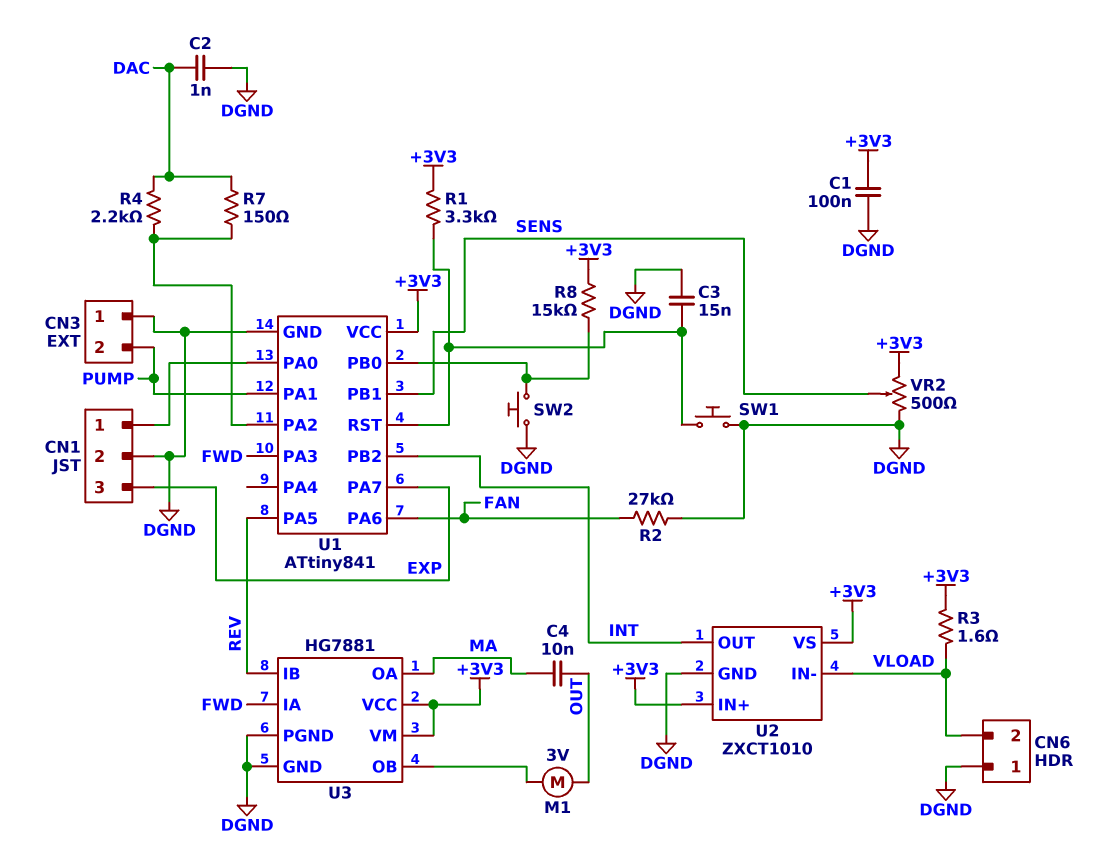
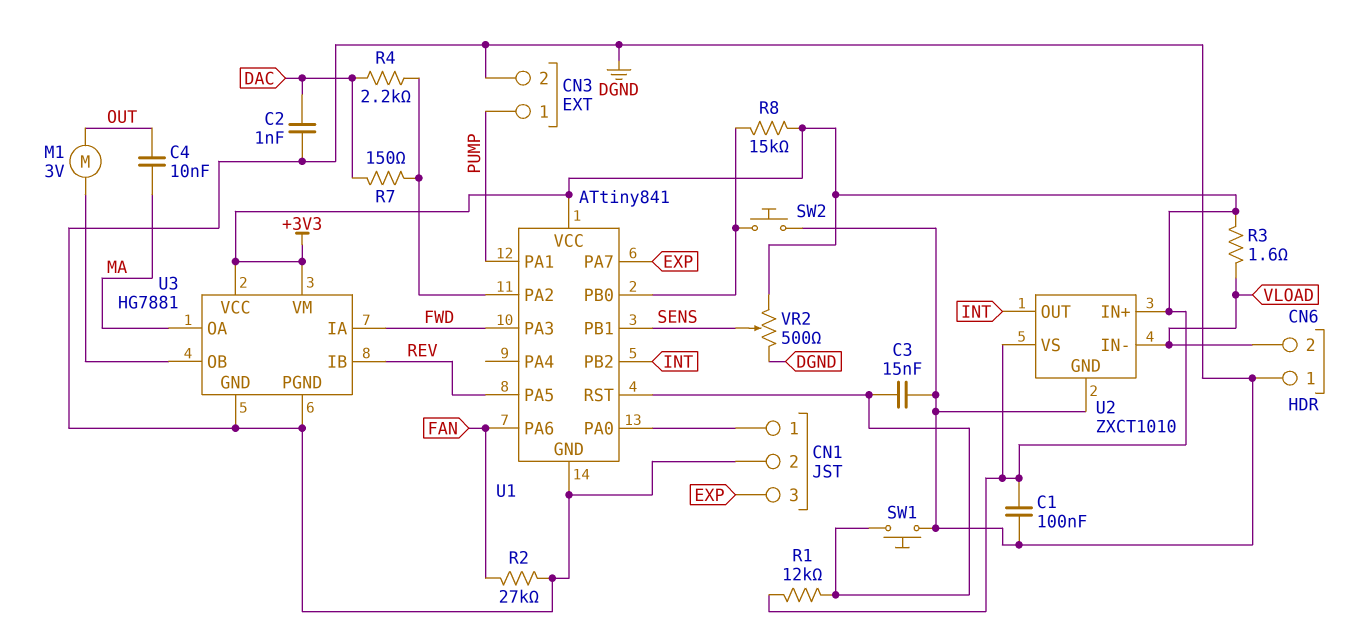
CN3 pin 1: DGND -> PUMP
CN3 pin 2: PUMP -> DGND
R1: 3.3k (+3V3, U1/RST) -> 12k (+3V3, U1/RST)

